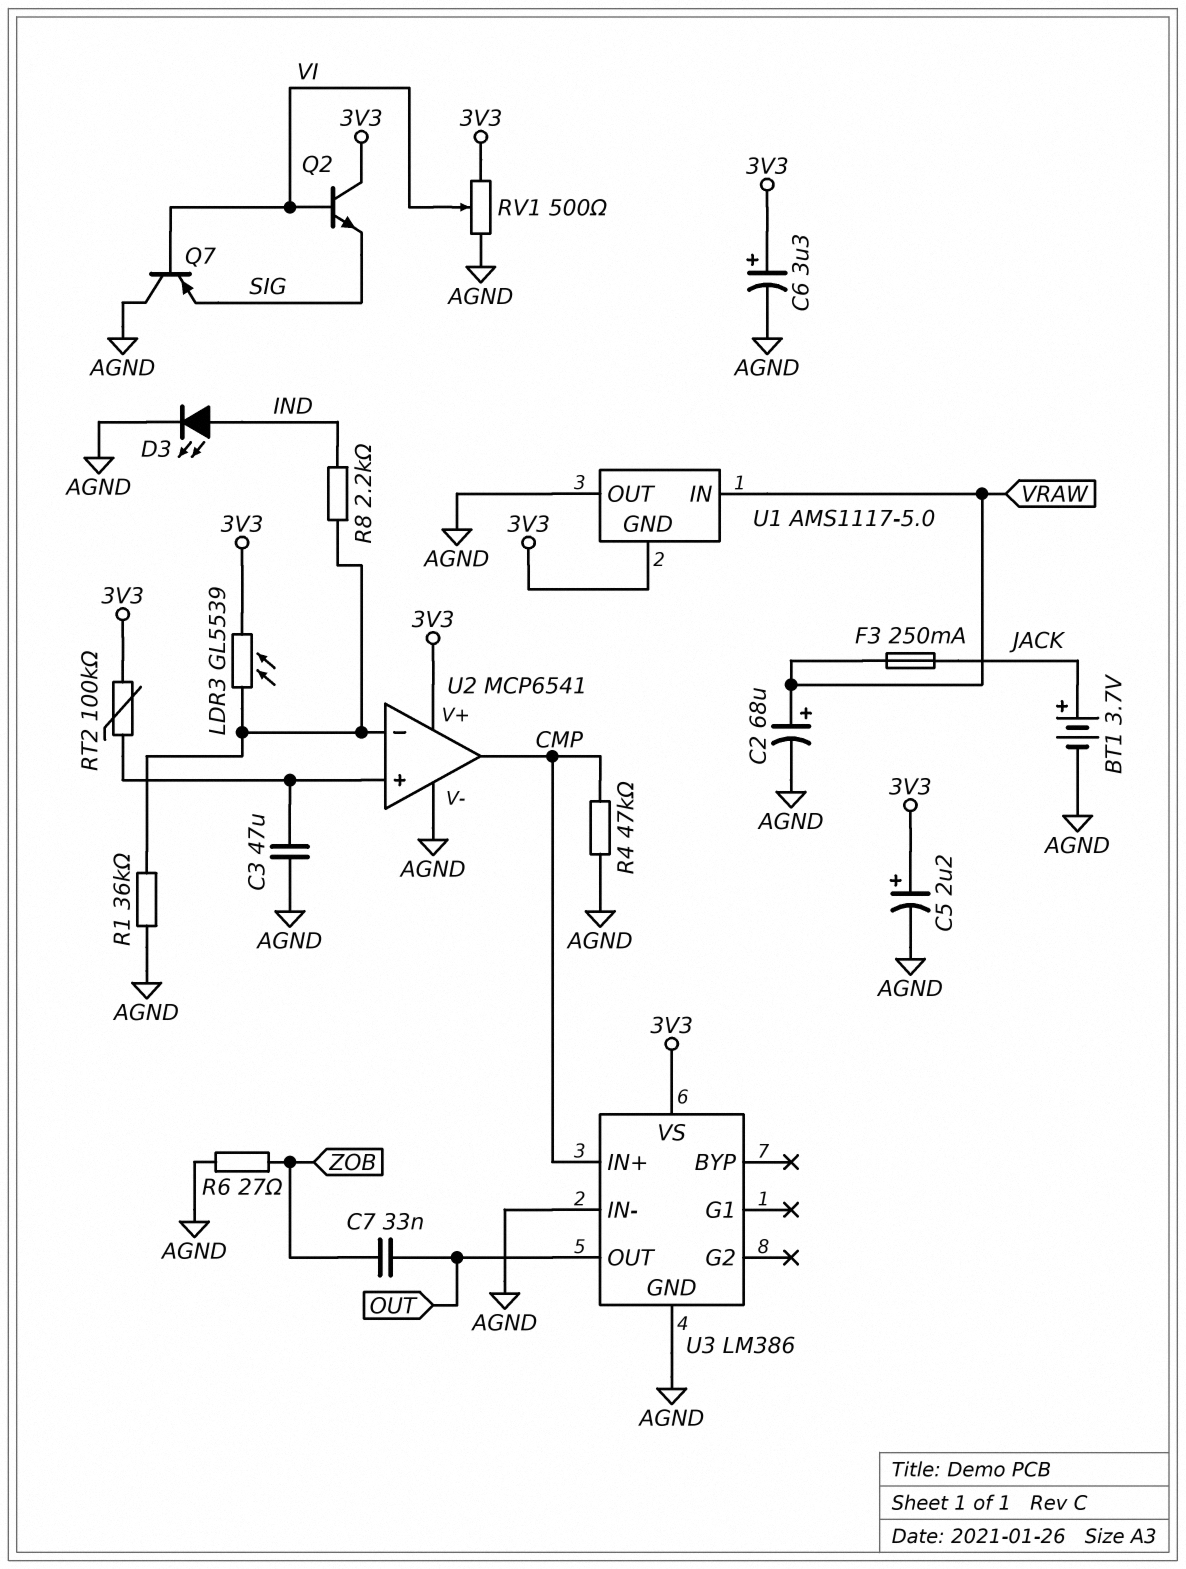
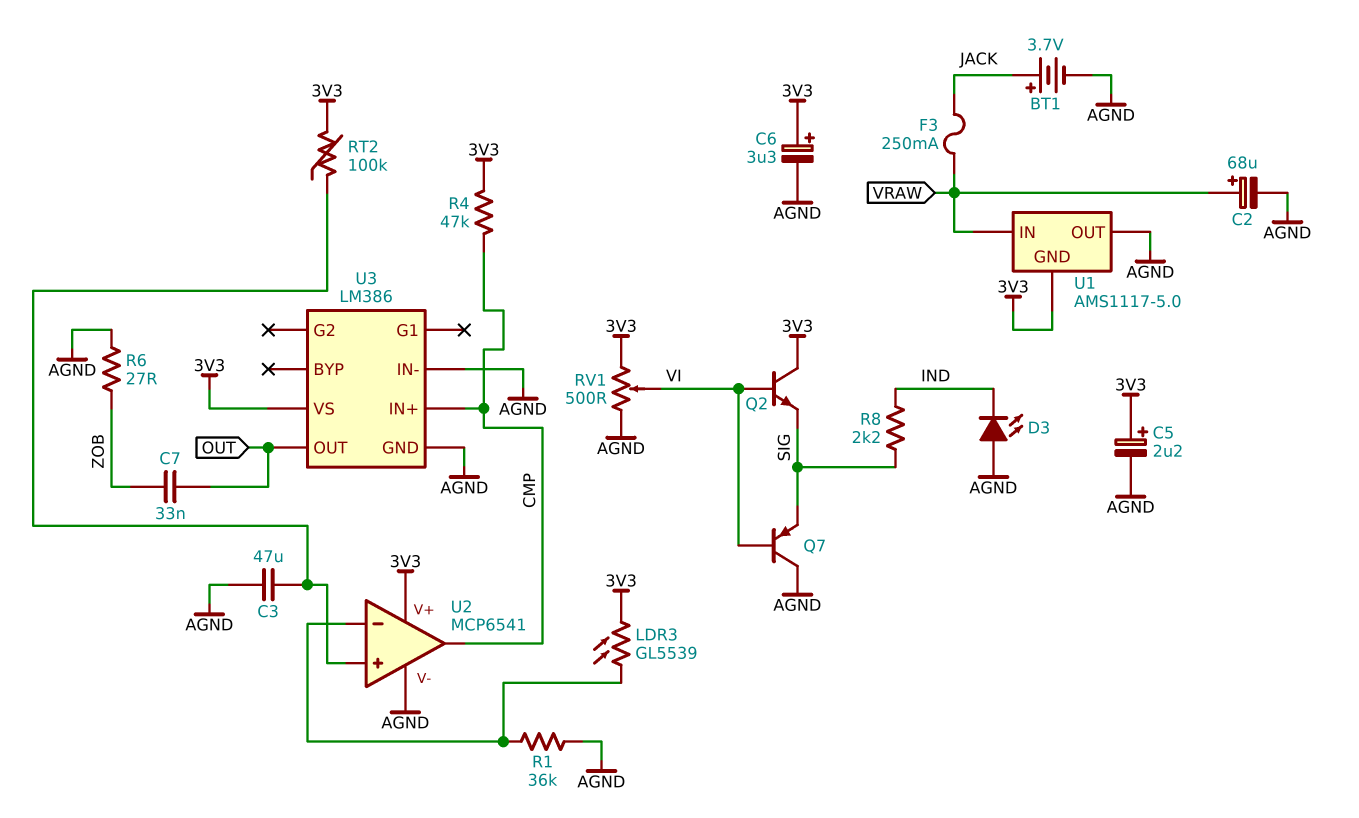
D3: LED (A IND, K AGND) -> LED (A AGND, K IND)
R4: 47k (AGND, CMP) -> 47k (3V3, CMP)
R8: 2.2k (IND, U2/in-) -> 2.2k (IND, SIG)

